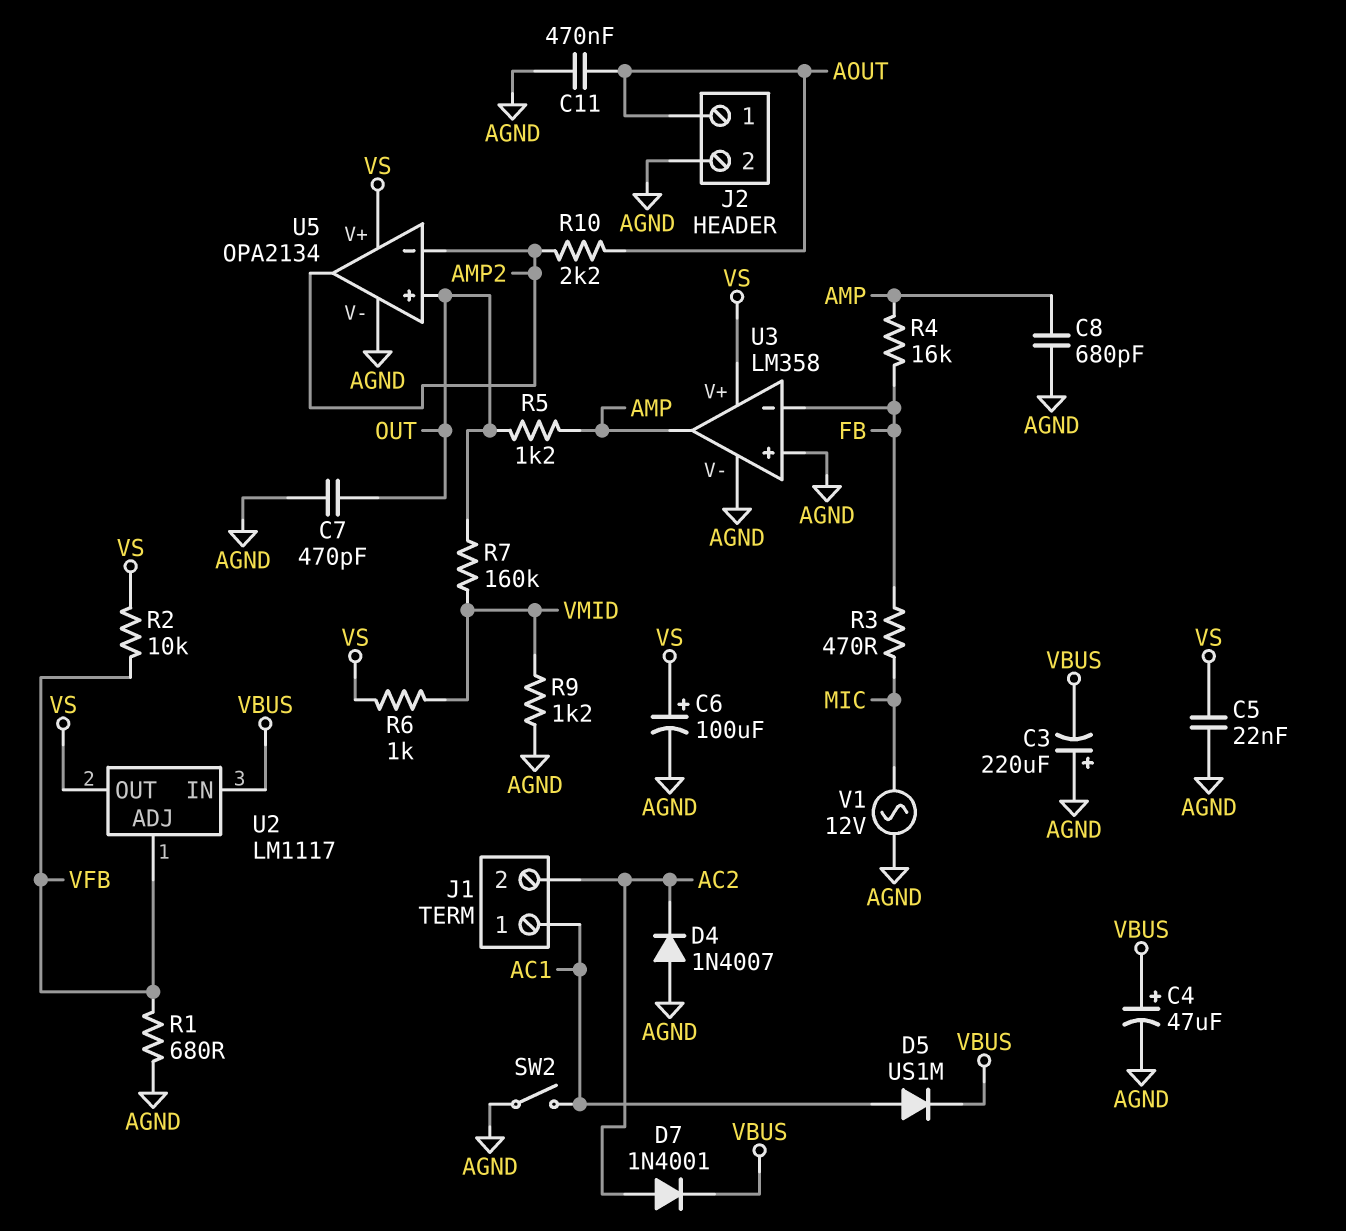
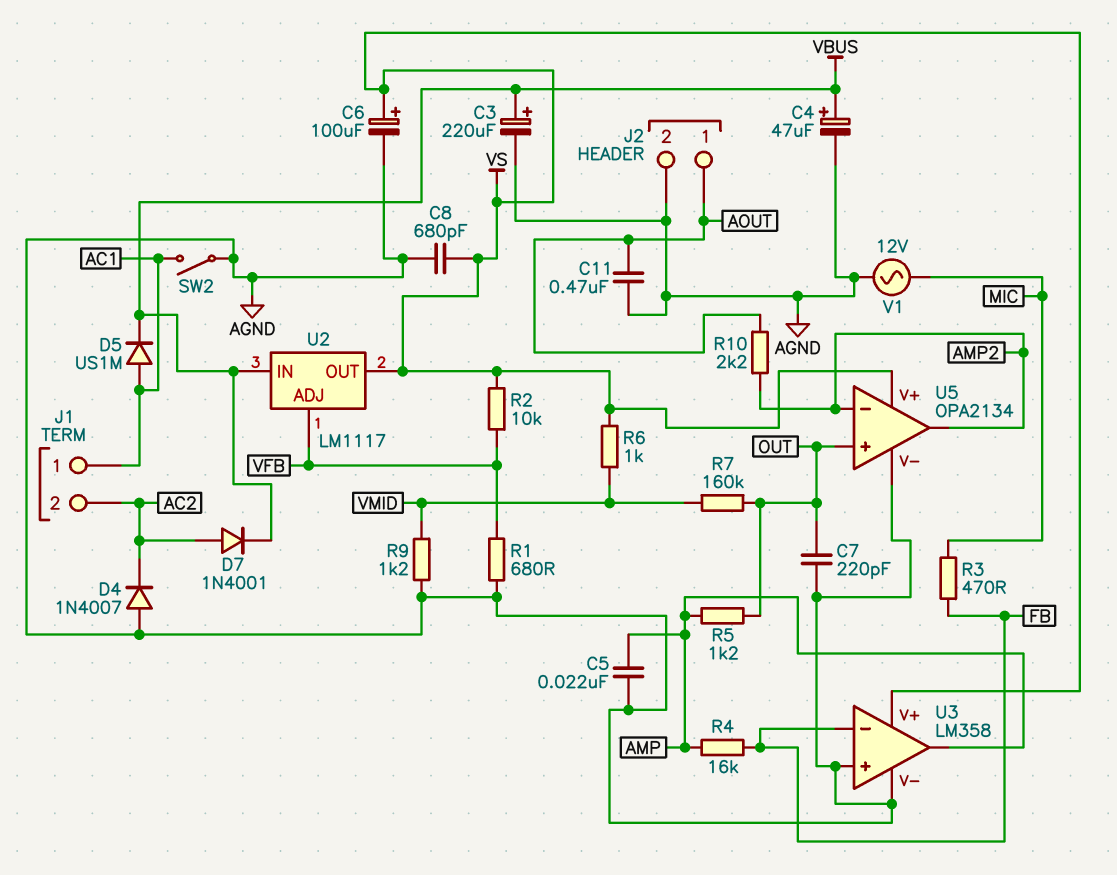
C3: 220uF (plus AGND, minus VBUS) -> 220uF (plus VBUS, minus AGND)
C5: 22nF (AGND, VS) -> 22nF (AGND, AMP)
C7: 470pF (AGND, OUT) -> 220pF (AGND, OUT)
C8: 680pF (AGND, AMP) -> 680pF (AGND, VS)

